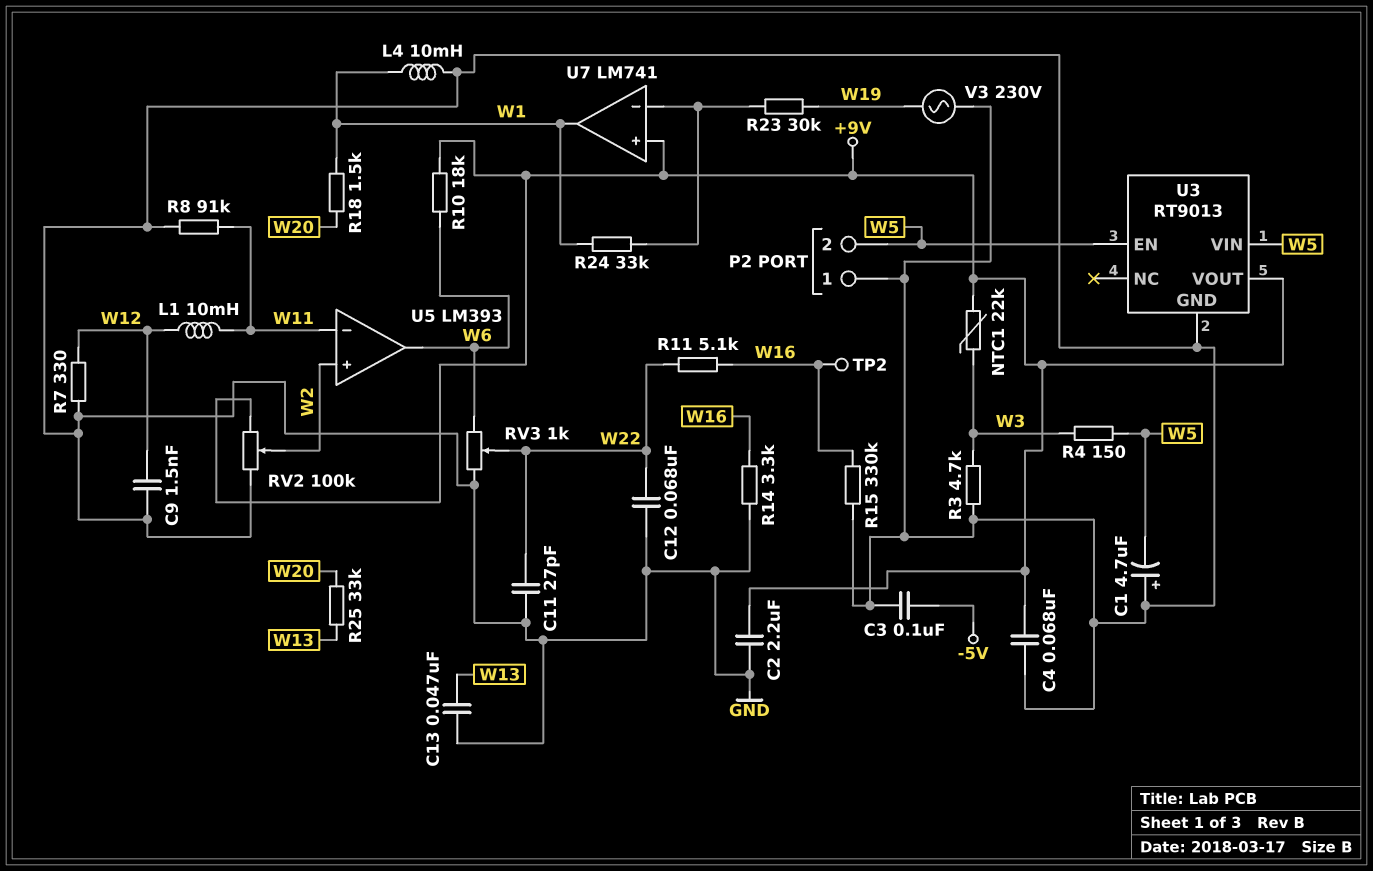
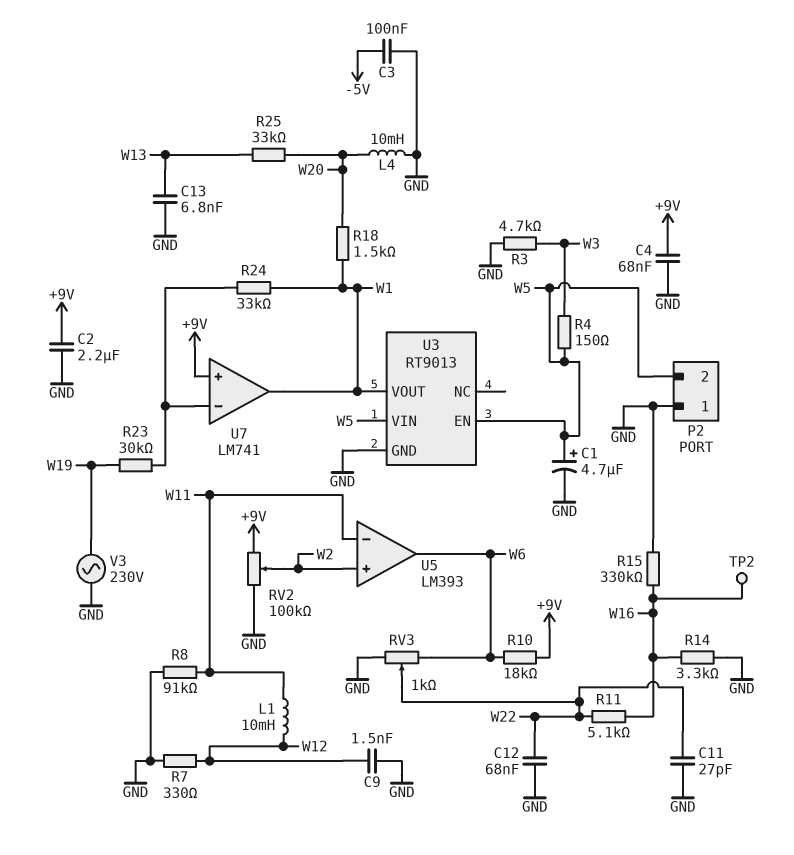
C1: 4.7uF (plus GND, minus W5) -> 4.7uF (plus W5, minus GND)
C13: 47nF (GND, W13) -> 6.8nF (GND, W13)
L4: 10mH (GND, W1) -> 10mH (GND, W20)
NTC1: 22k (+9V, W3) -> none
U3 pin VOUT: +9V -> W1

